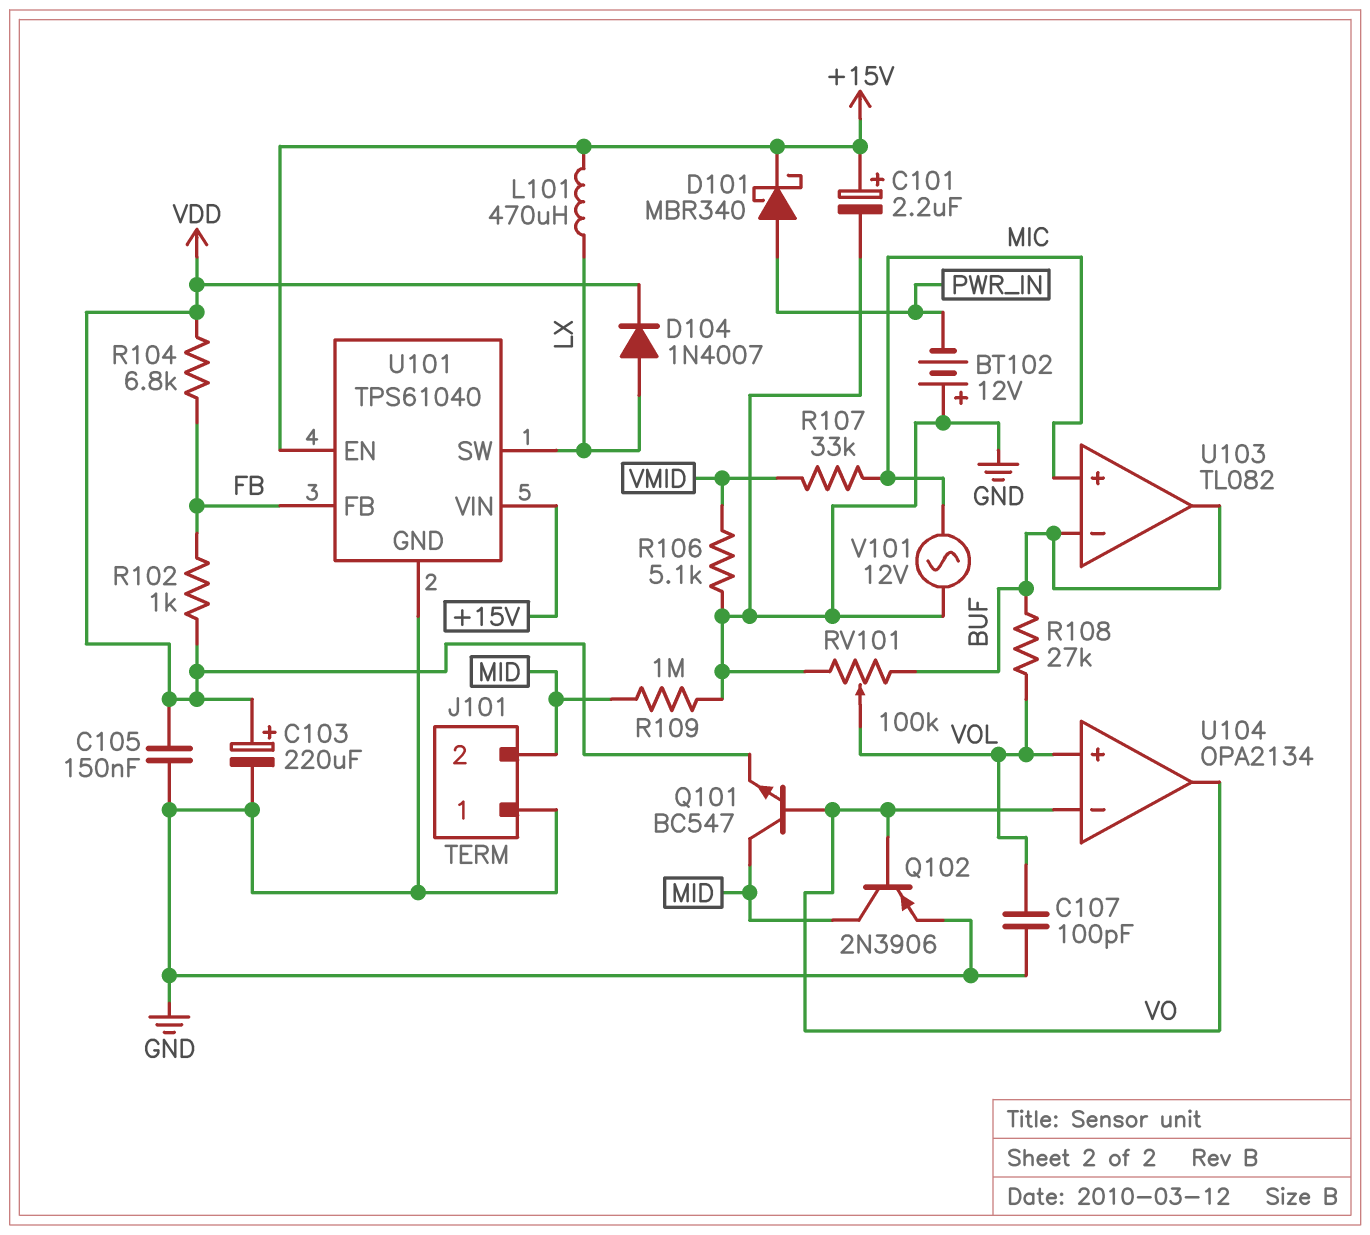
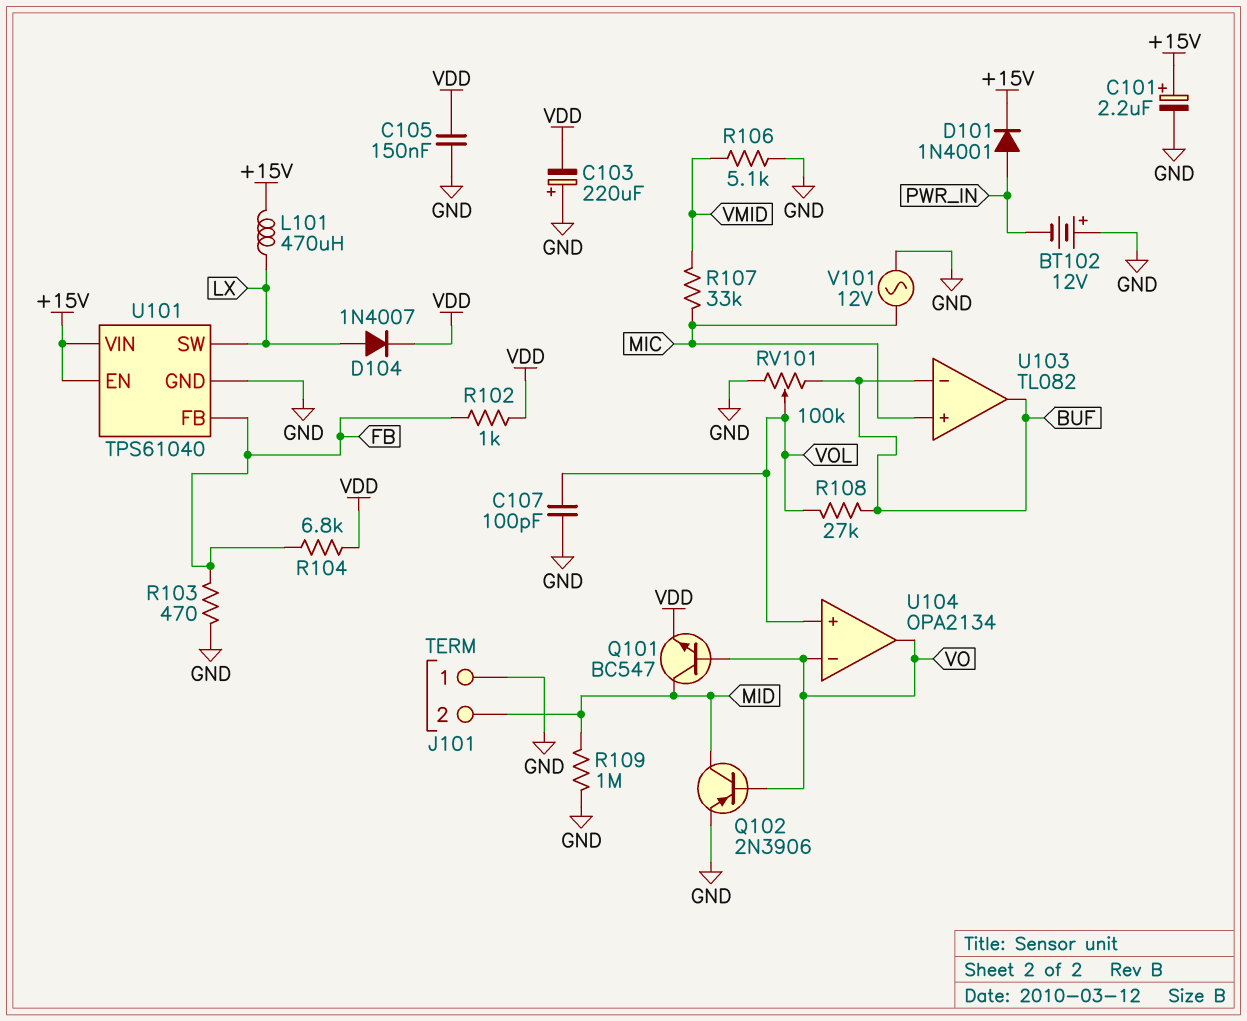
C103: 220uF (plus VDD, minus GND) -> 220uF (plus GND, minus VDD)
D101: schottky MBR340 (A PWR_IN, K +15V) -> diode 1N4001 (A PWR_IN, K +15V)
R103: none -> 470 (FB, GND)

